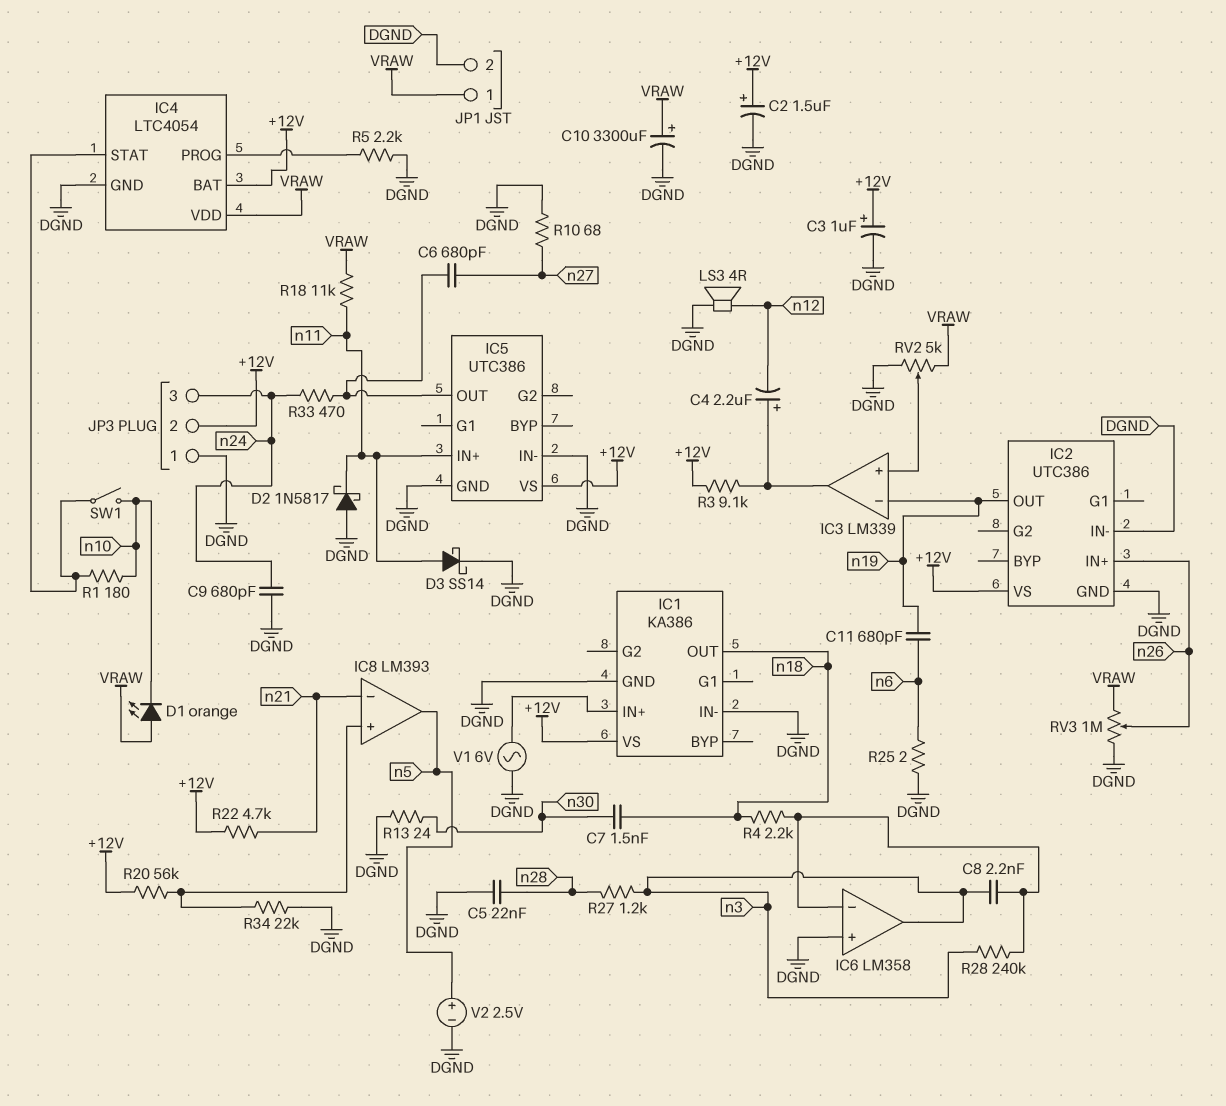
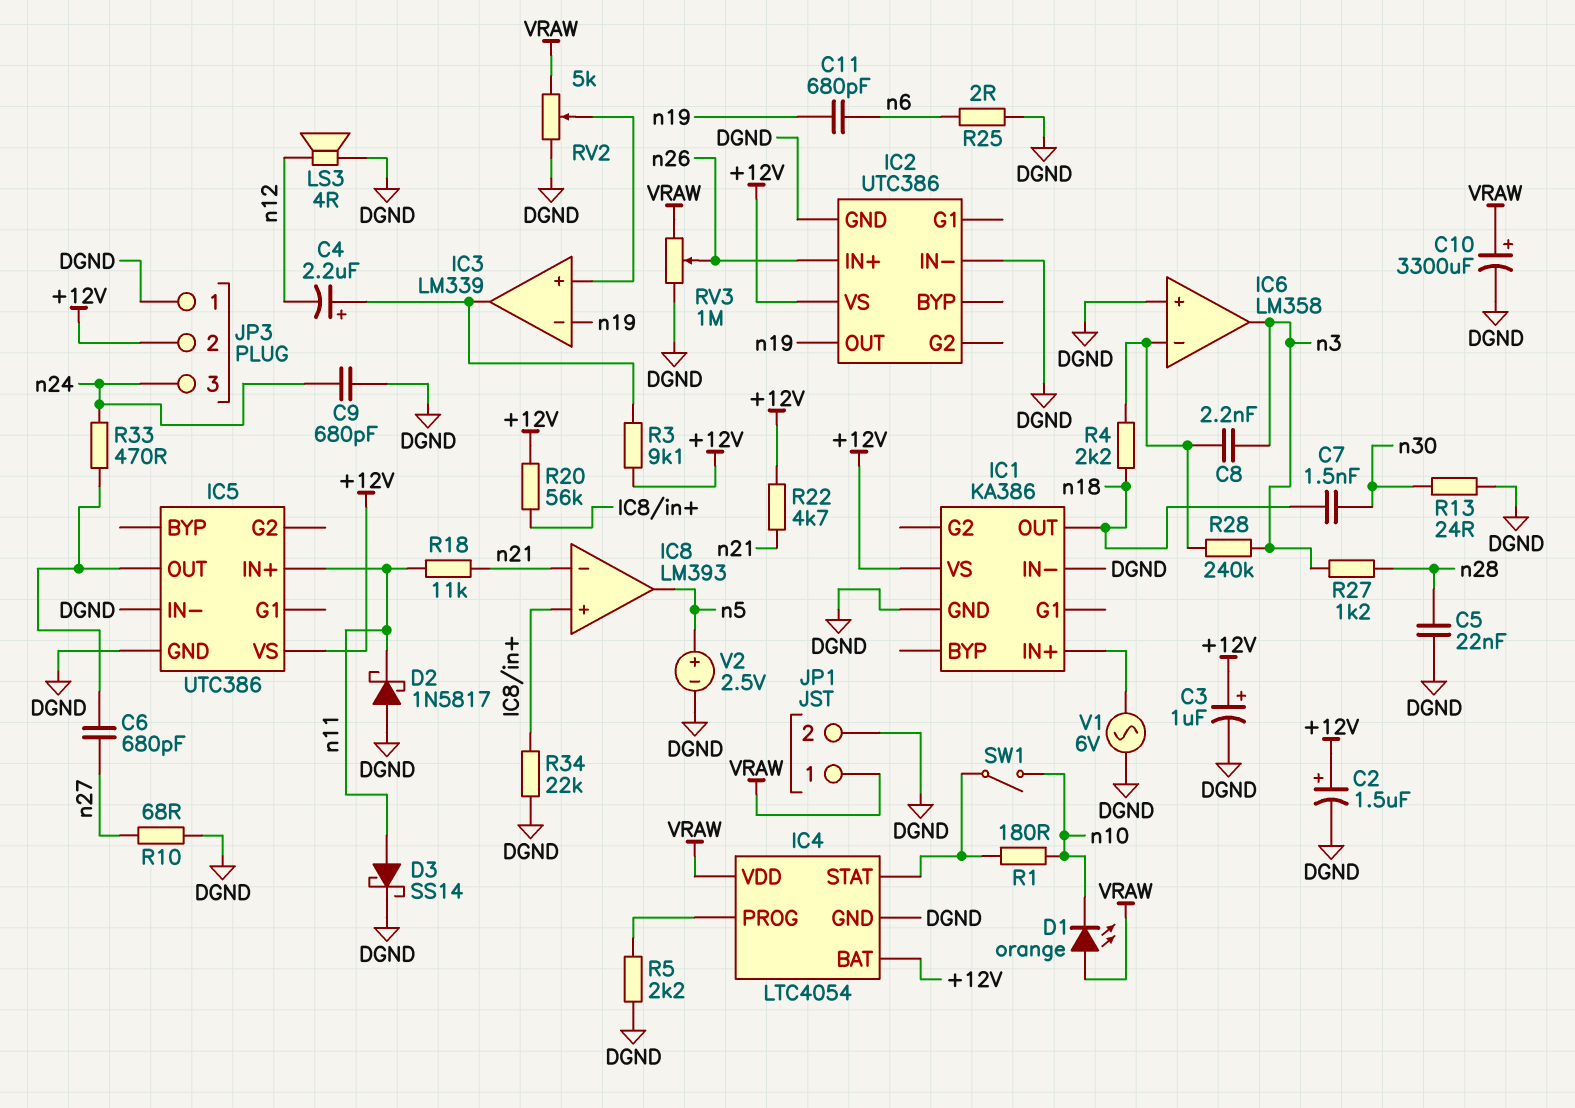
R18: 11k (VRAW, n11) -> 11k (n11, n21)

